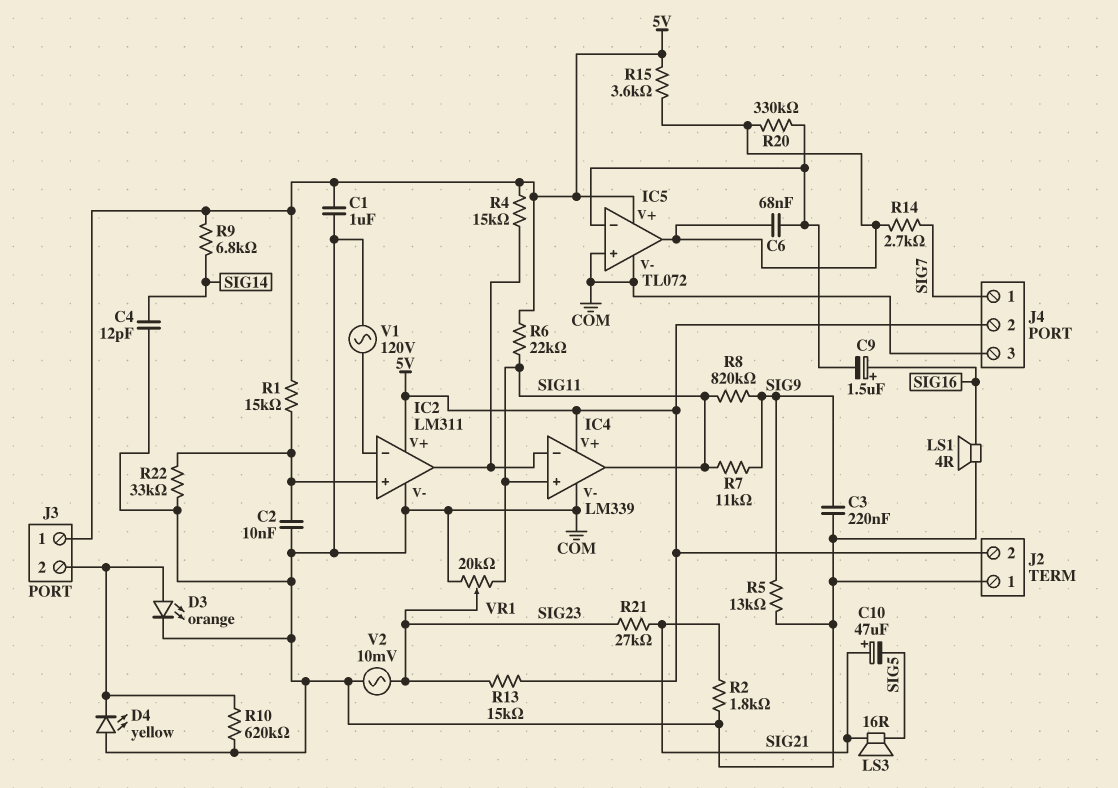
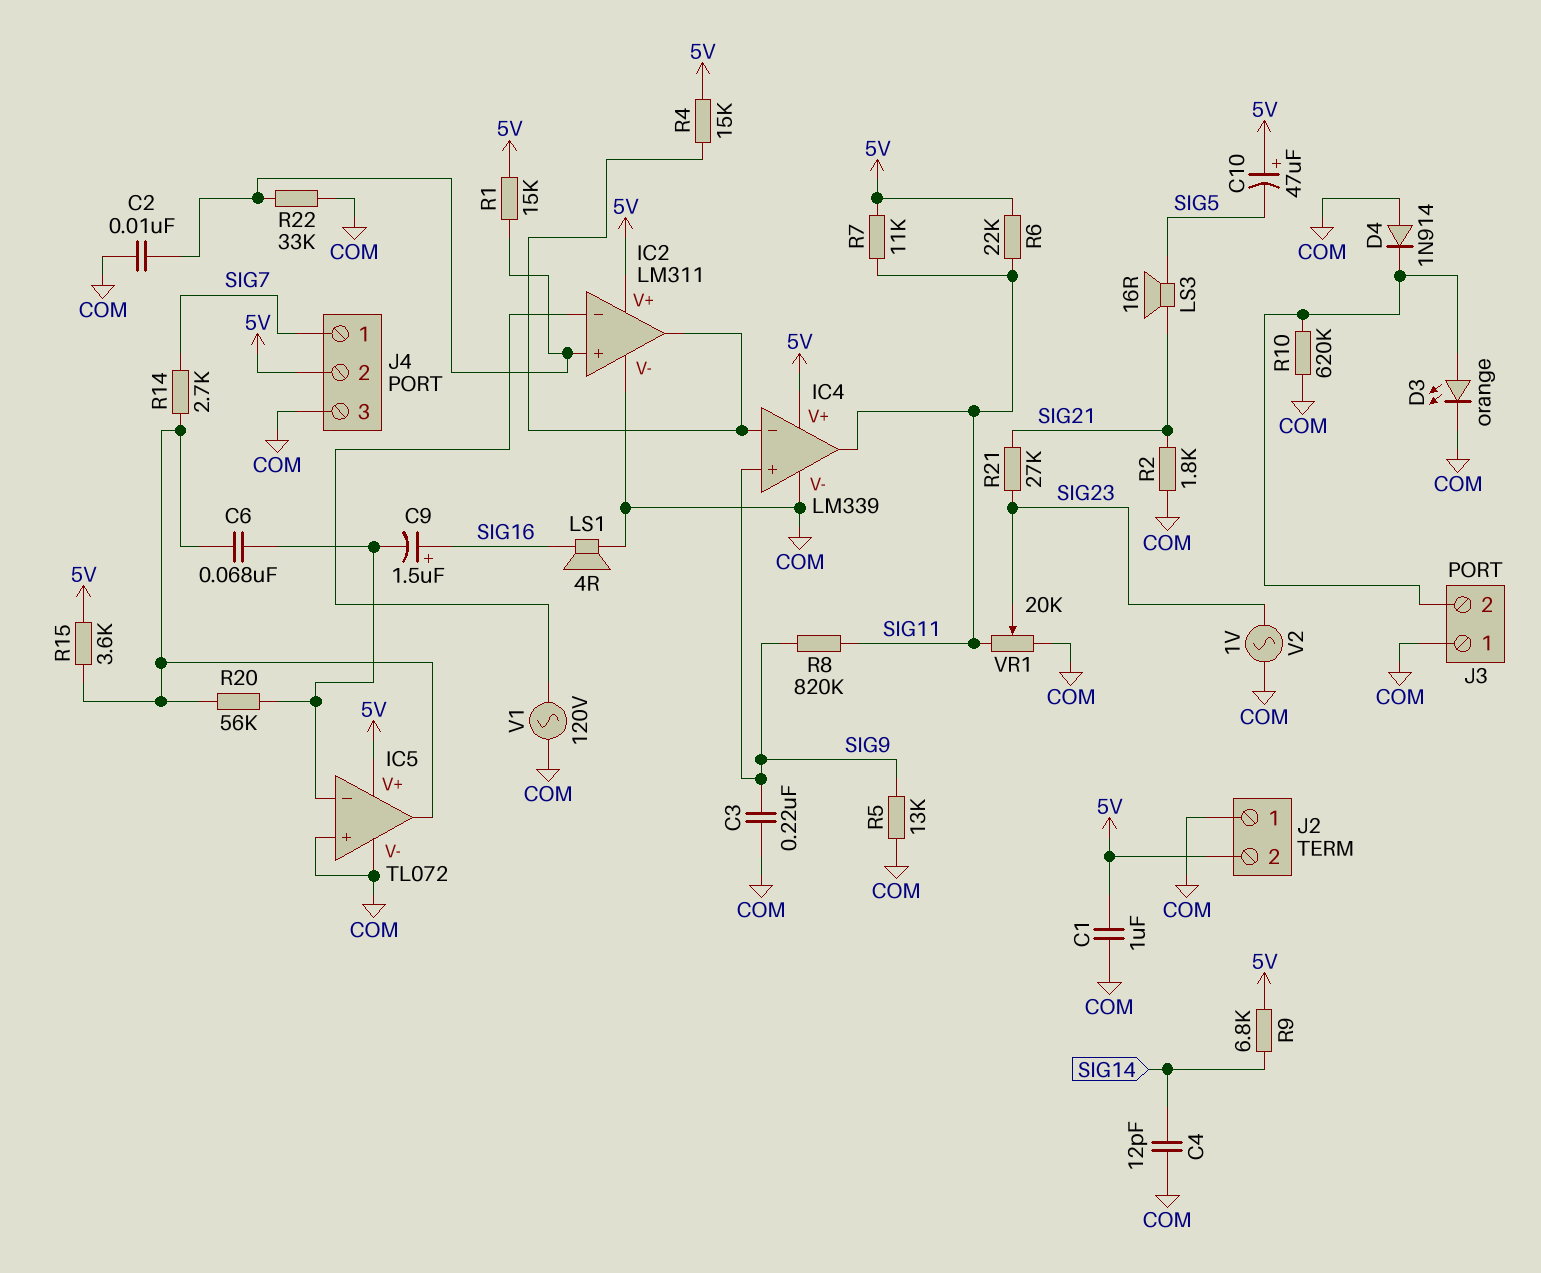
C10: 47uF (plus SIG21, minus SIG5) -> 47uF (plus 5V, minus SIG5)
D4: LED yellow (A COM, K J3/2) -> diode 1N914 (A COM, K J3/2)
IC4 pin in+: SIG11 -> SIG9
J3 pin 1: 5V -> COM
R7: 11k (SIG9, SIG11) -> 11k (5V, SIG11)
R13: 15k (5V, SIG23) -> none
R20: 330k (IC5/in-, IC5/out) -> 56k (IC5/in-, IC5/out)
V2: AC 10mV (COM, SIG23) -> AC 1V (COM, SIG23)

